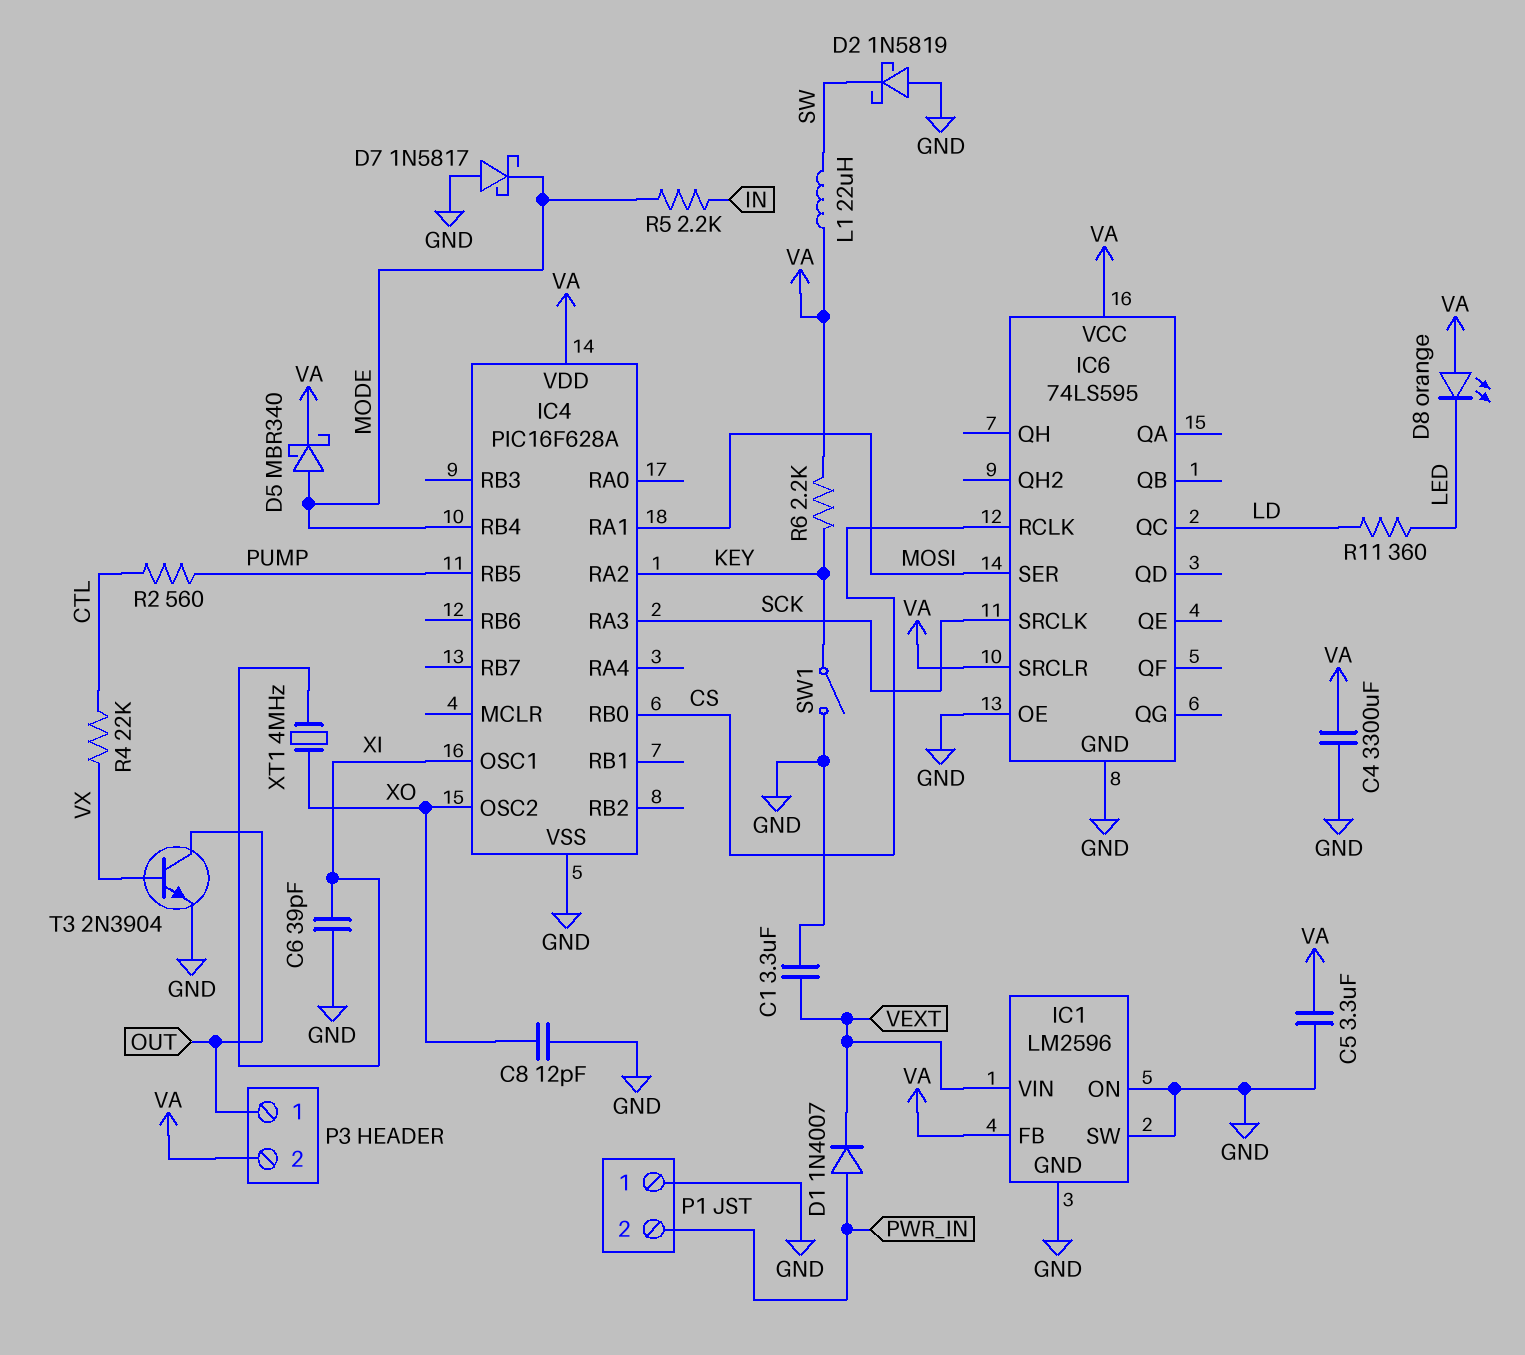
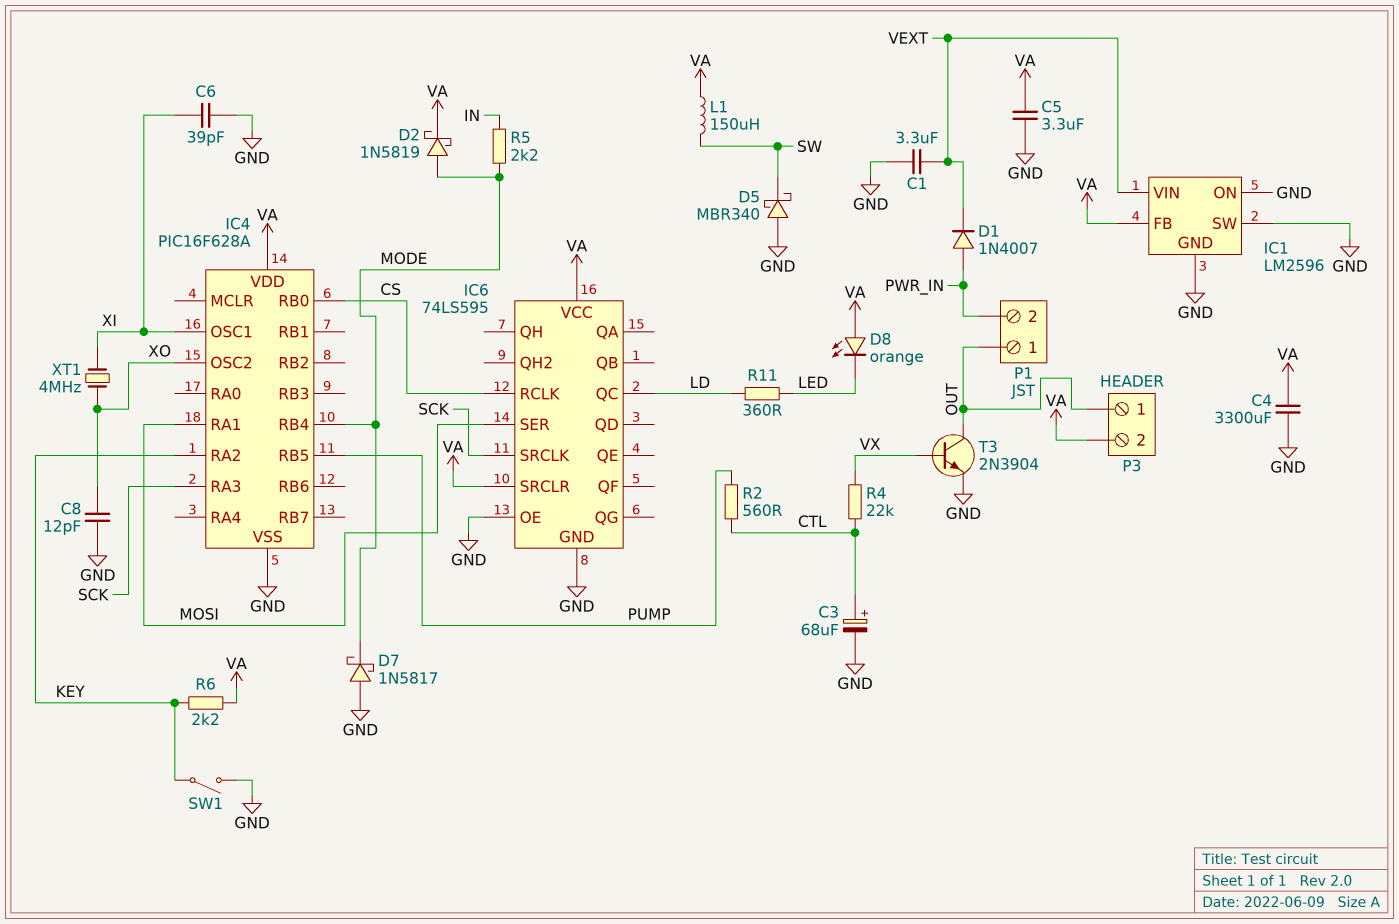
C3: none -> 68uF (plus CTL, minus GND)
D2: schottky 1N5819 (A GND, K SW) -> schottky 1N5819 (A MODE, K VA)
D5: schottky MBR340 (A MODE, K VA) -> schottky MBR340 (A GND, K SW)
L1: 22uH (SW, VA) -> 150uH (SW, VA)
P1 pin 1: GND -> OUT

